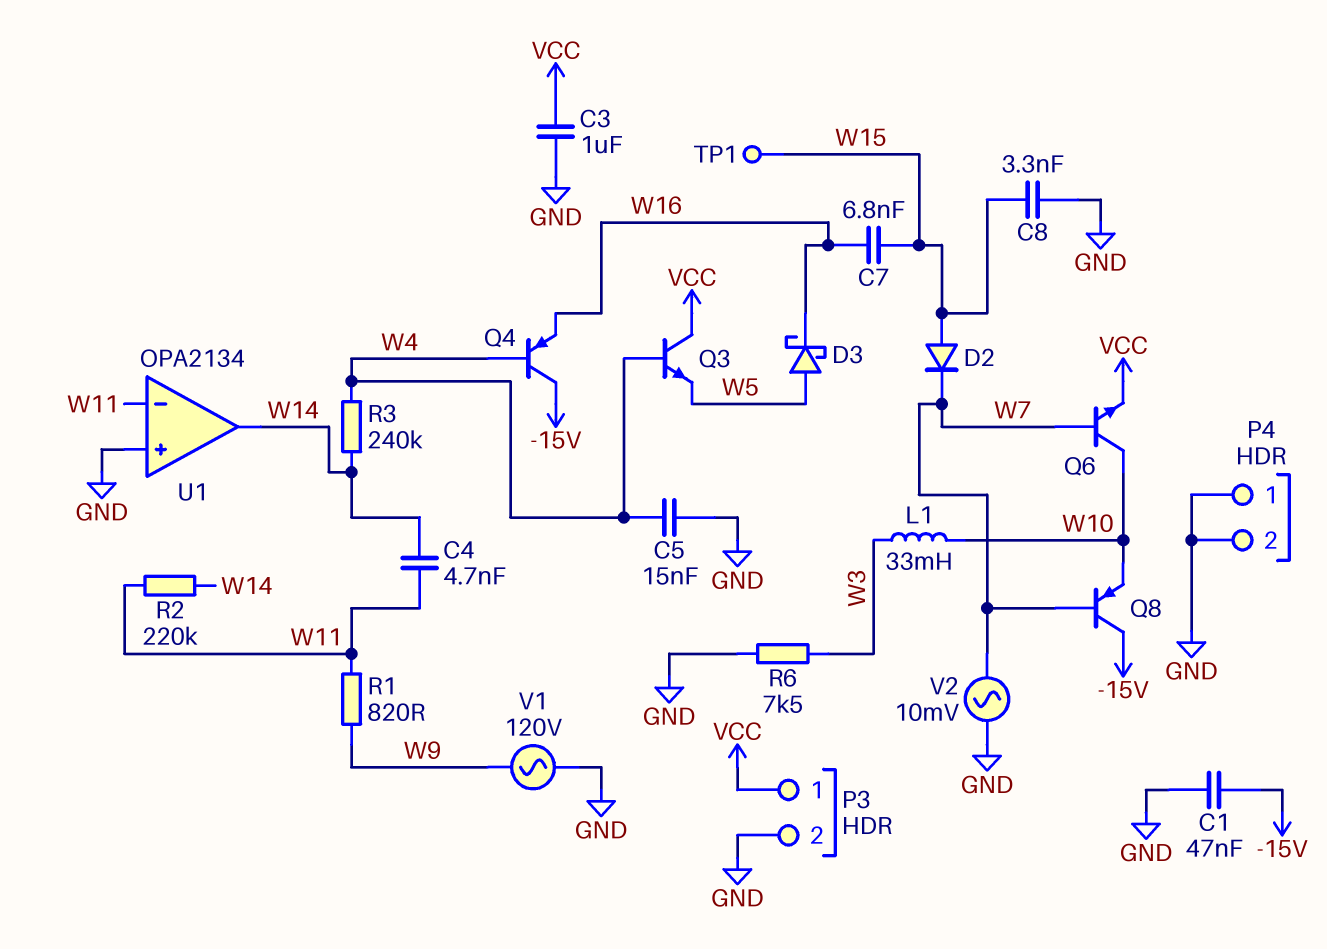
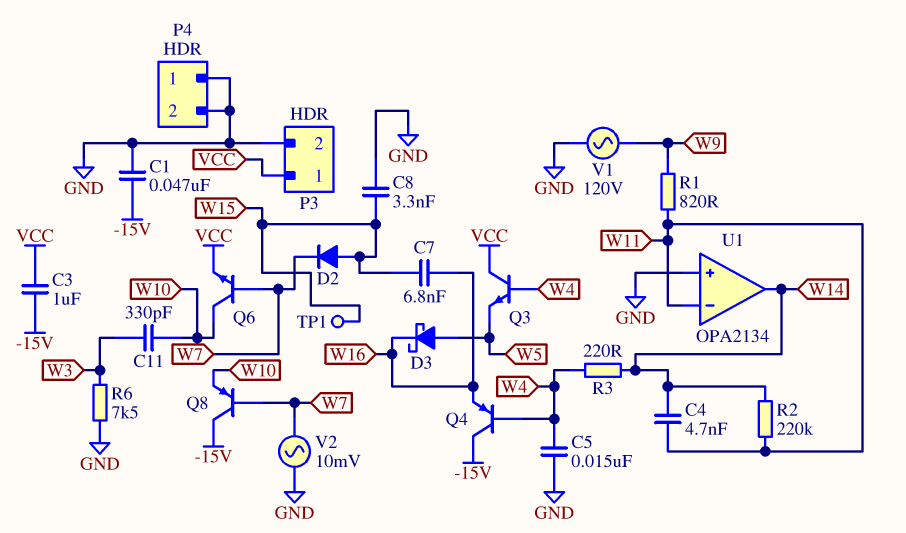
C3: 1uF (GND, VCC) -> 1uF (-15V, VCC)
C11: none -> 330pF (W3, W10)
L1: 33mH (W3, W10) -> none
R3: 240k (W4, W14) -> 220 (W4, W14)

